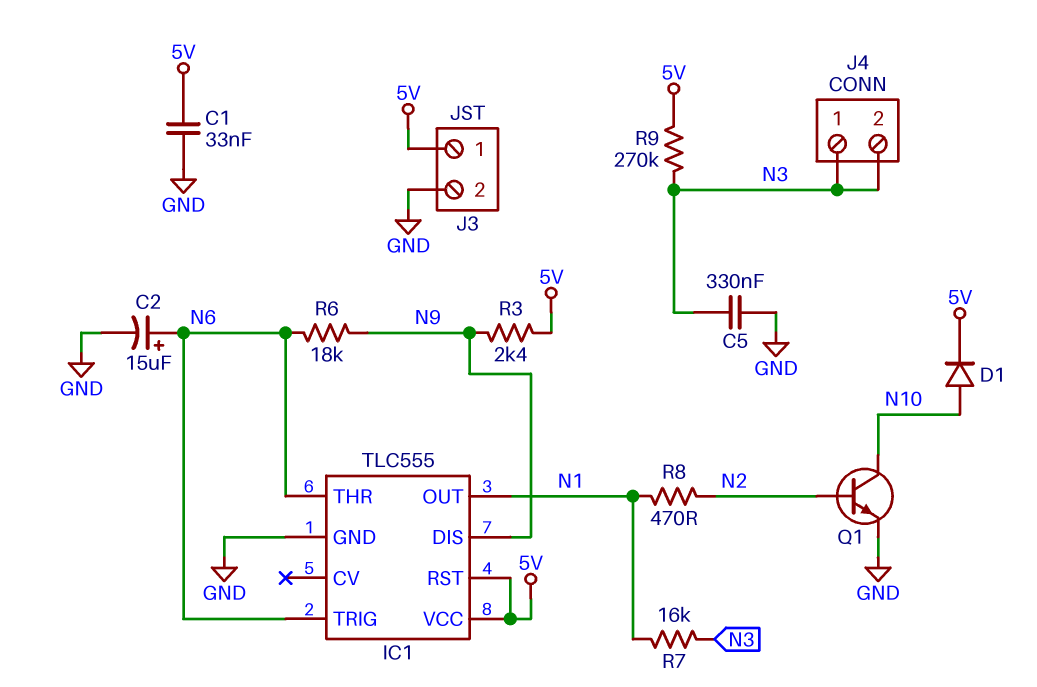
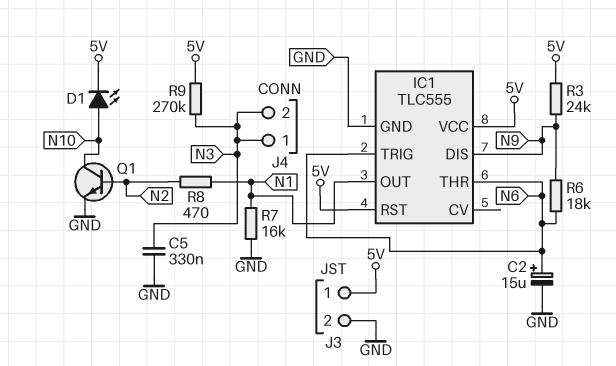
C1: 33nF (5V, GND) -> none
D1: diode (A N10, K 5V) -> LED (A N10, K 5V)
R3: 2.4k (5V, N9) -> 24k (5V, N9)
R7: 16k (N1, N3) -> 16k (GND, N1)

